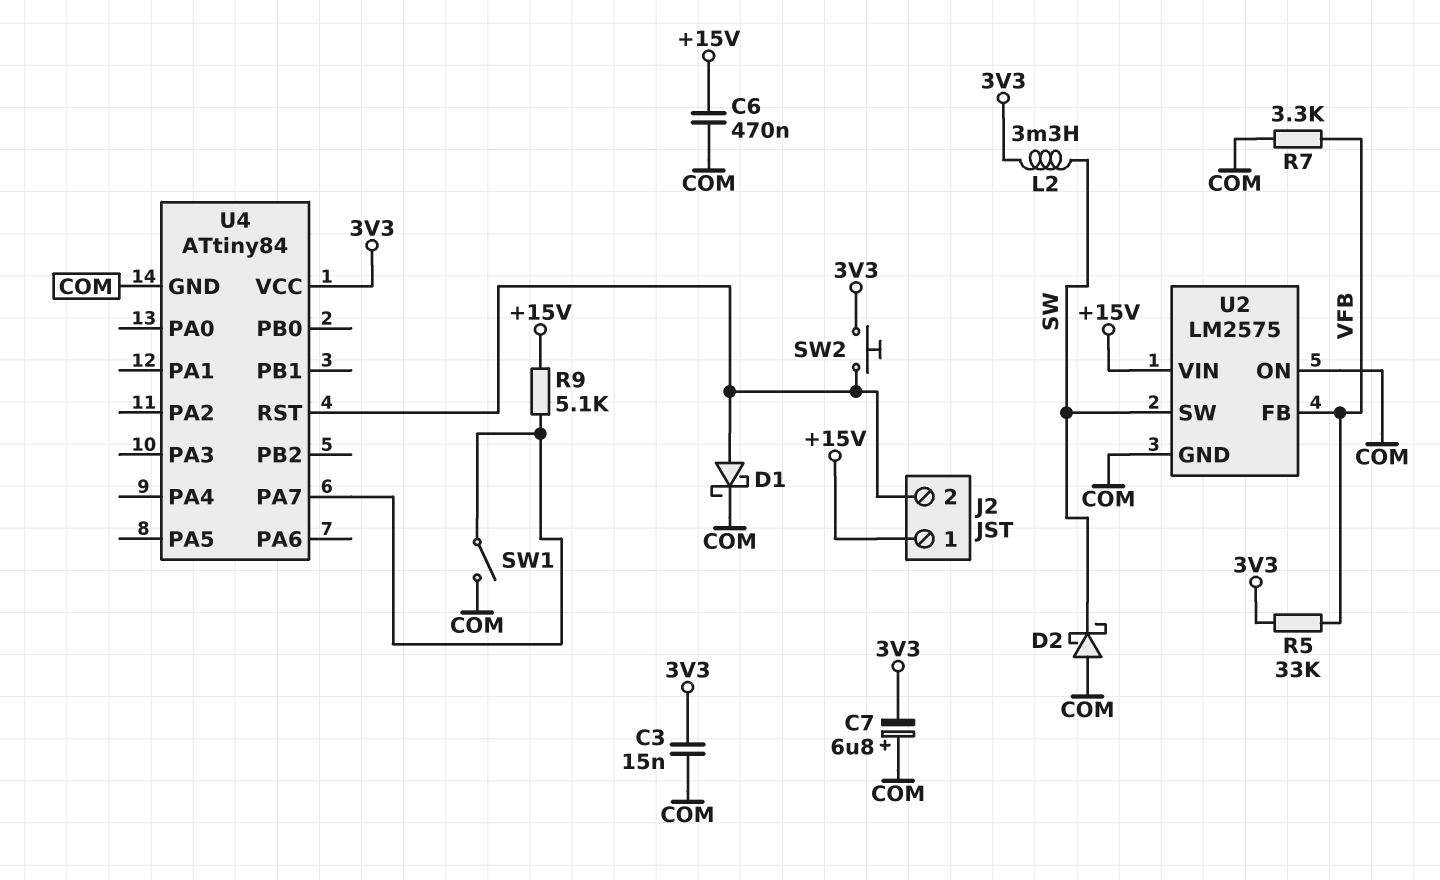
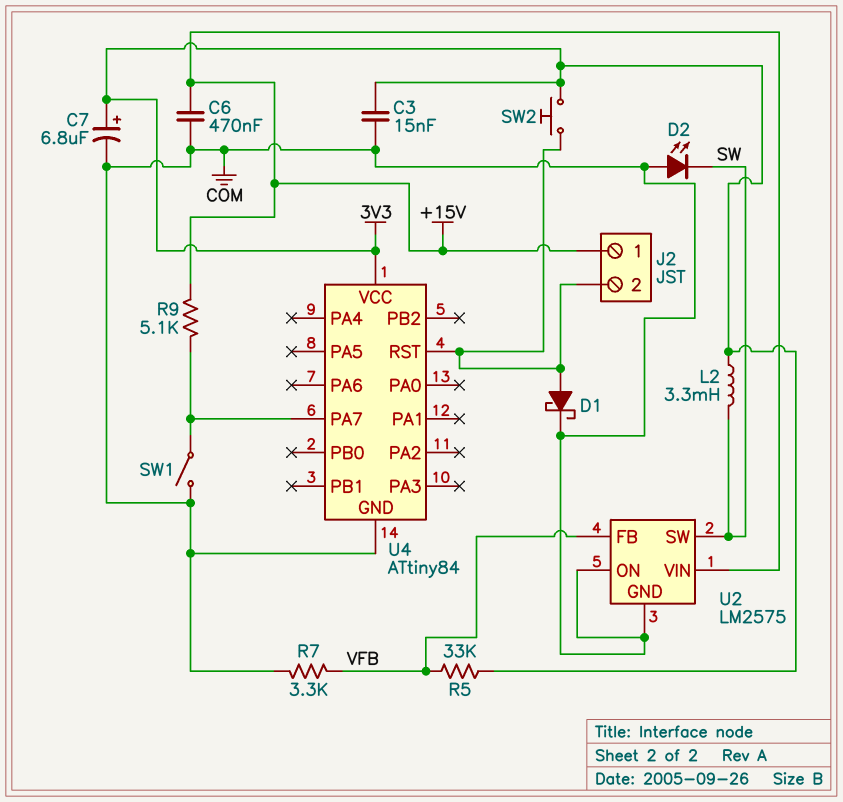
C7: 6.8uF (plus COM, minus 3V3) -> 6.8uF (plus 3V3, minus COM)
D2: schottky (A COM, K SW) -> LED (A COM, K SW)

